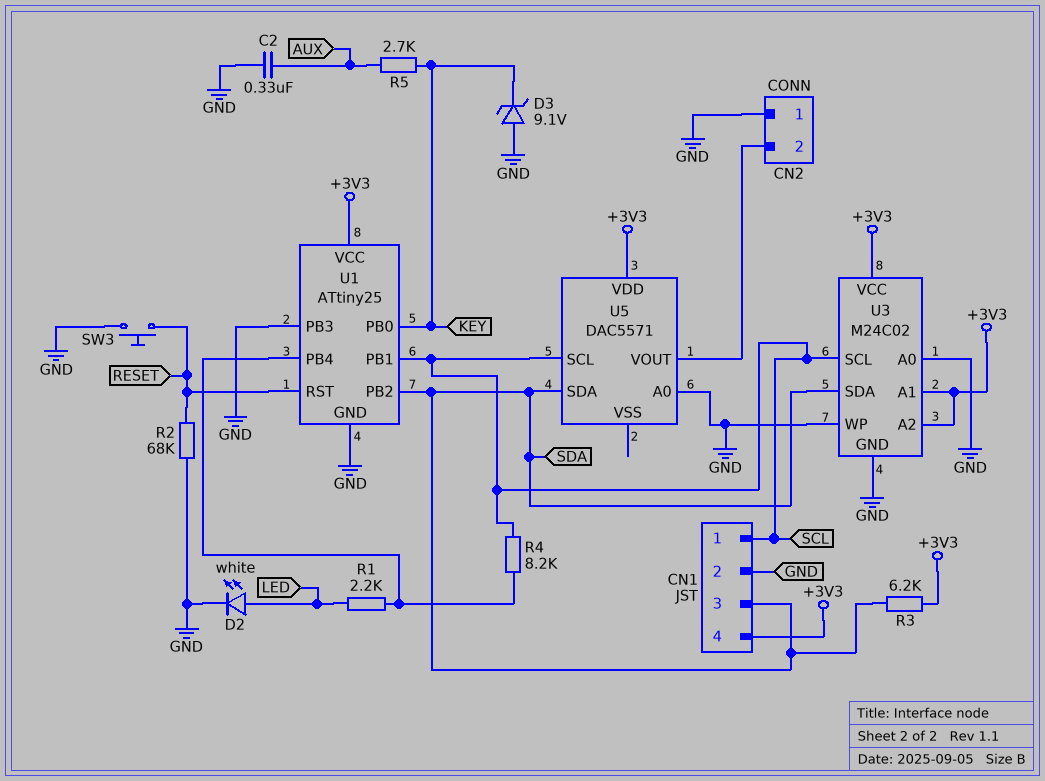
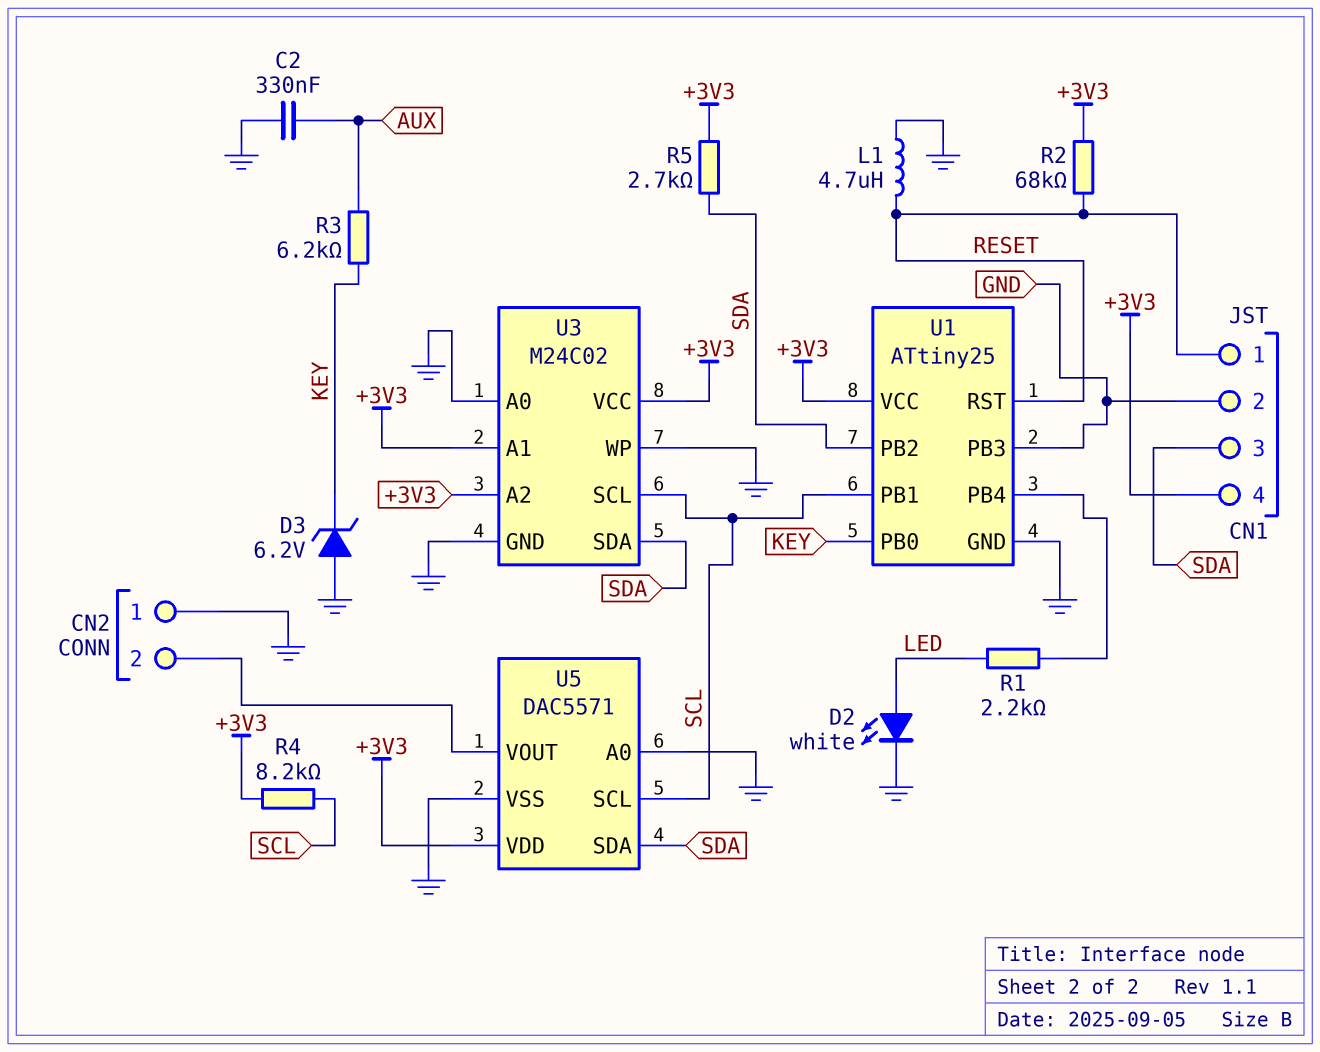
CN1 pin 1: SCL -> RESET
D3: zener 9.1V (A GND, K KEY) -> zener 6.2V (A GND, K KEY)
L1: none -> 4.7uH (GND, RESET)
R2: 68k (GND, RESET) -> 68k (+3V3, RESET)
R3: 6.2k (+3V3, SDA) -> 6.2k (AUX, KEY)
R4: 8.2k (SCL, U1/PB4) -> 8.2k (+3V3, SCL)
R5: 2.7k (AUX, KEY) -> 2.7k (+3V3, SDA)
SW3: button (GND, RESET) -> none
U5 pin VSS: none -> GND

